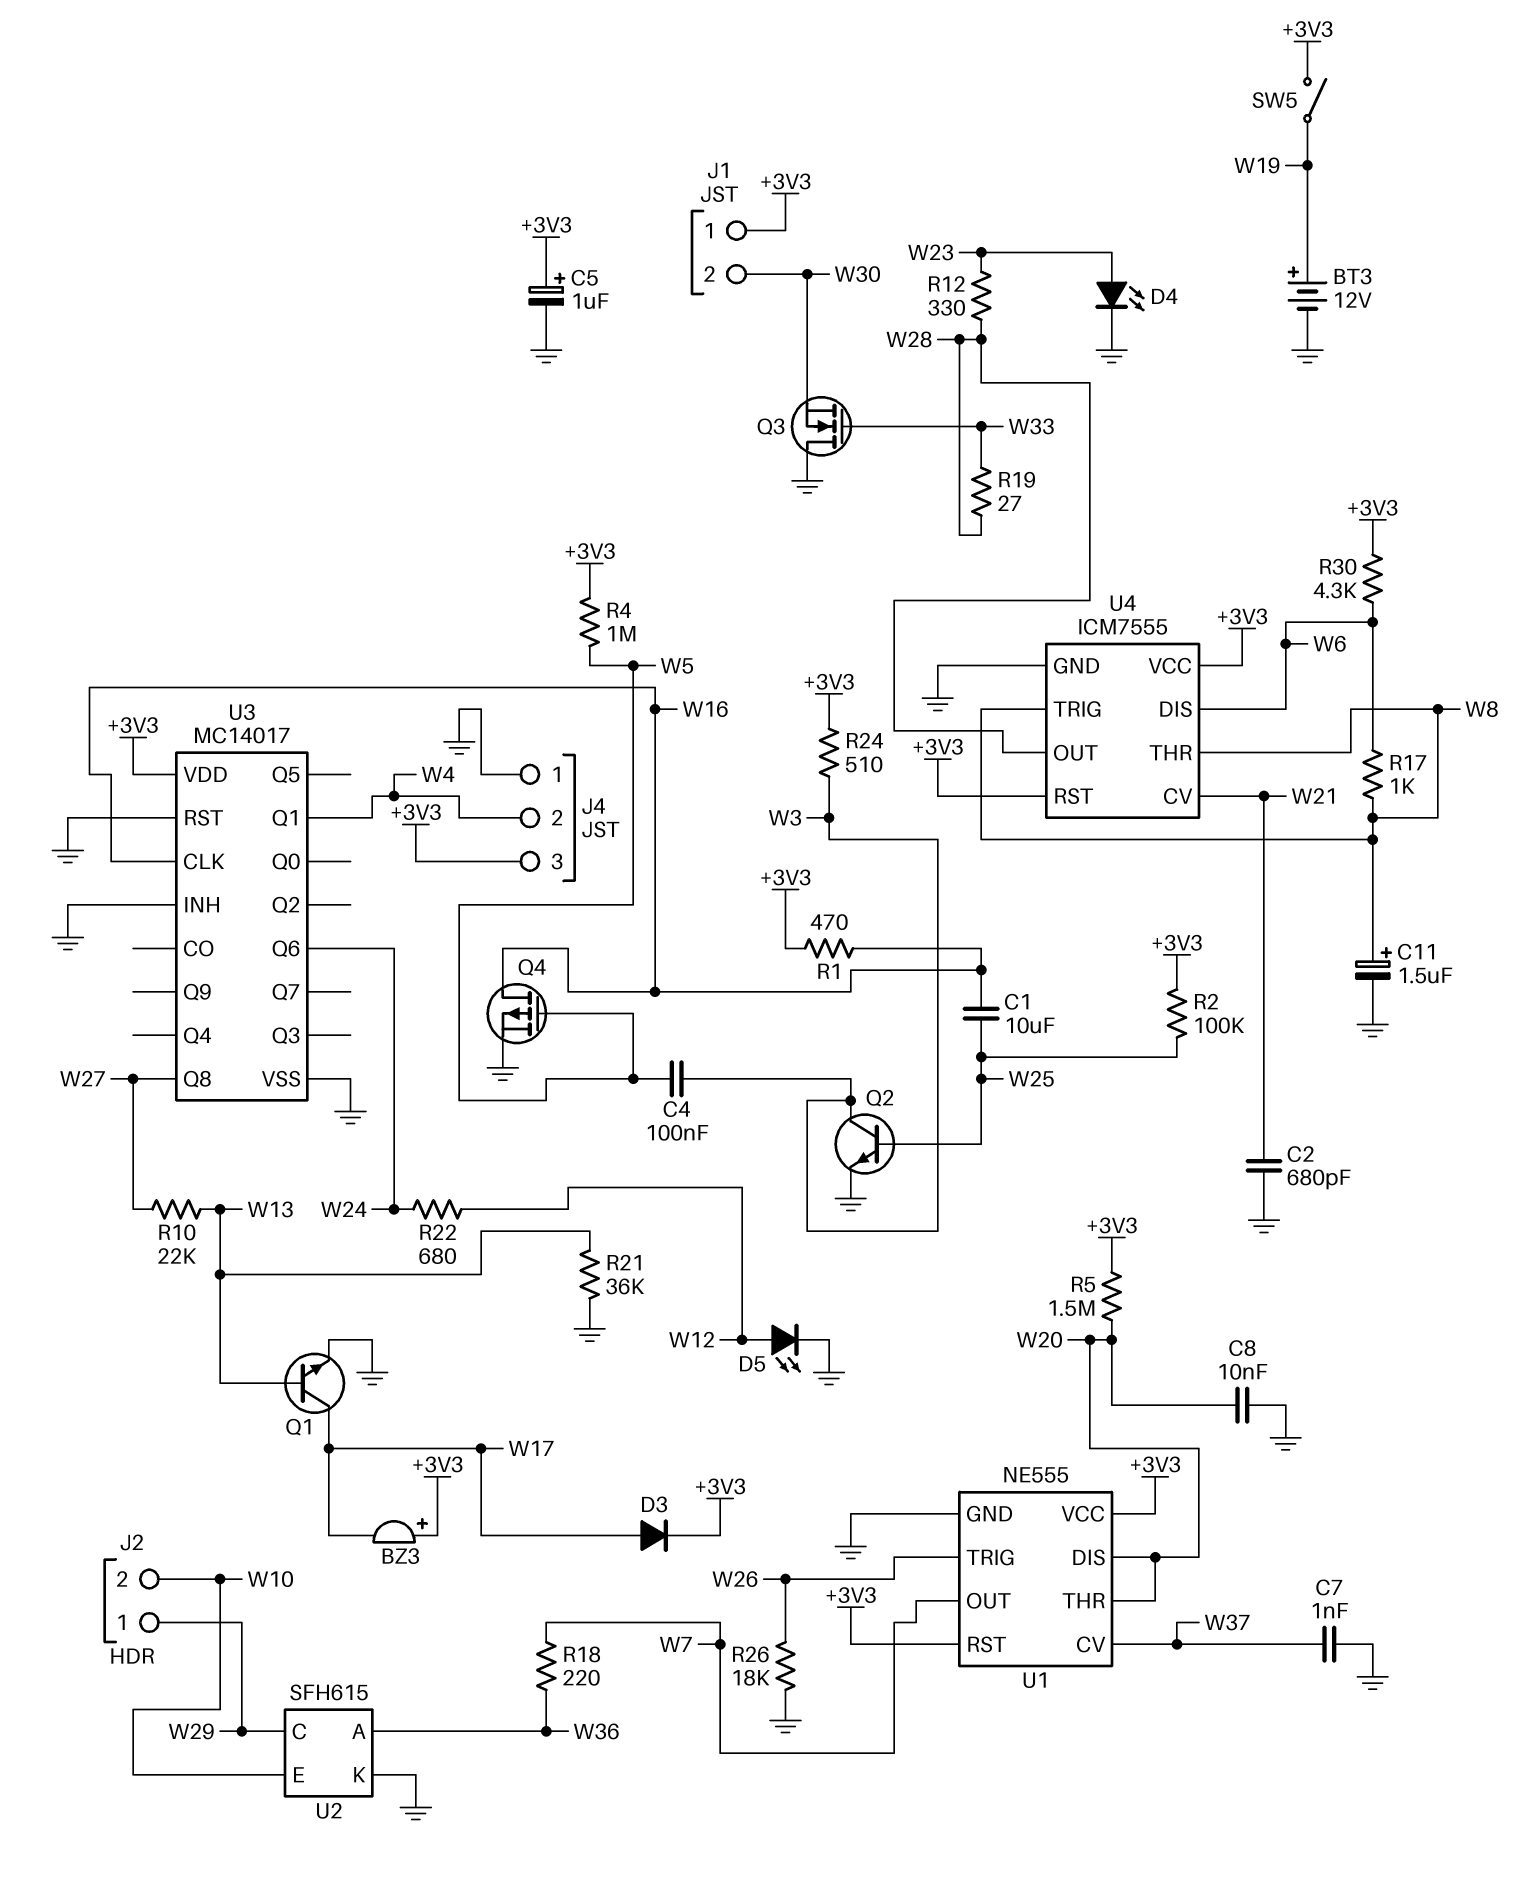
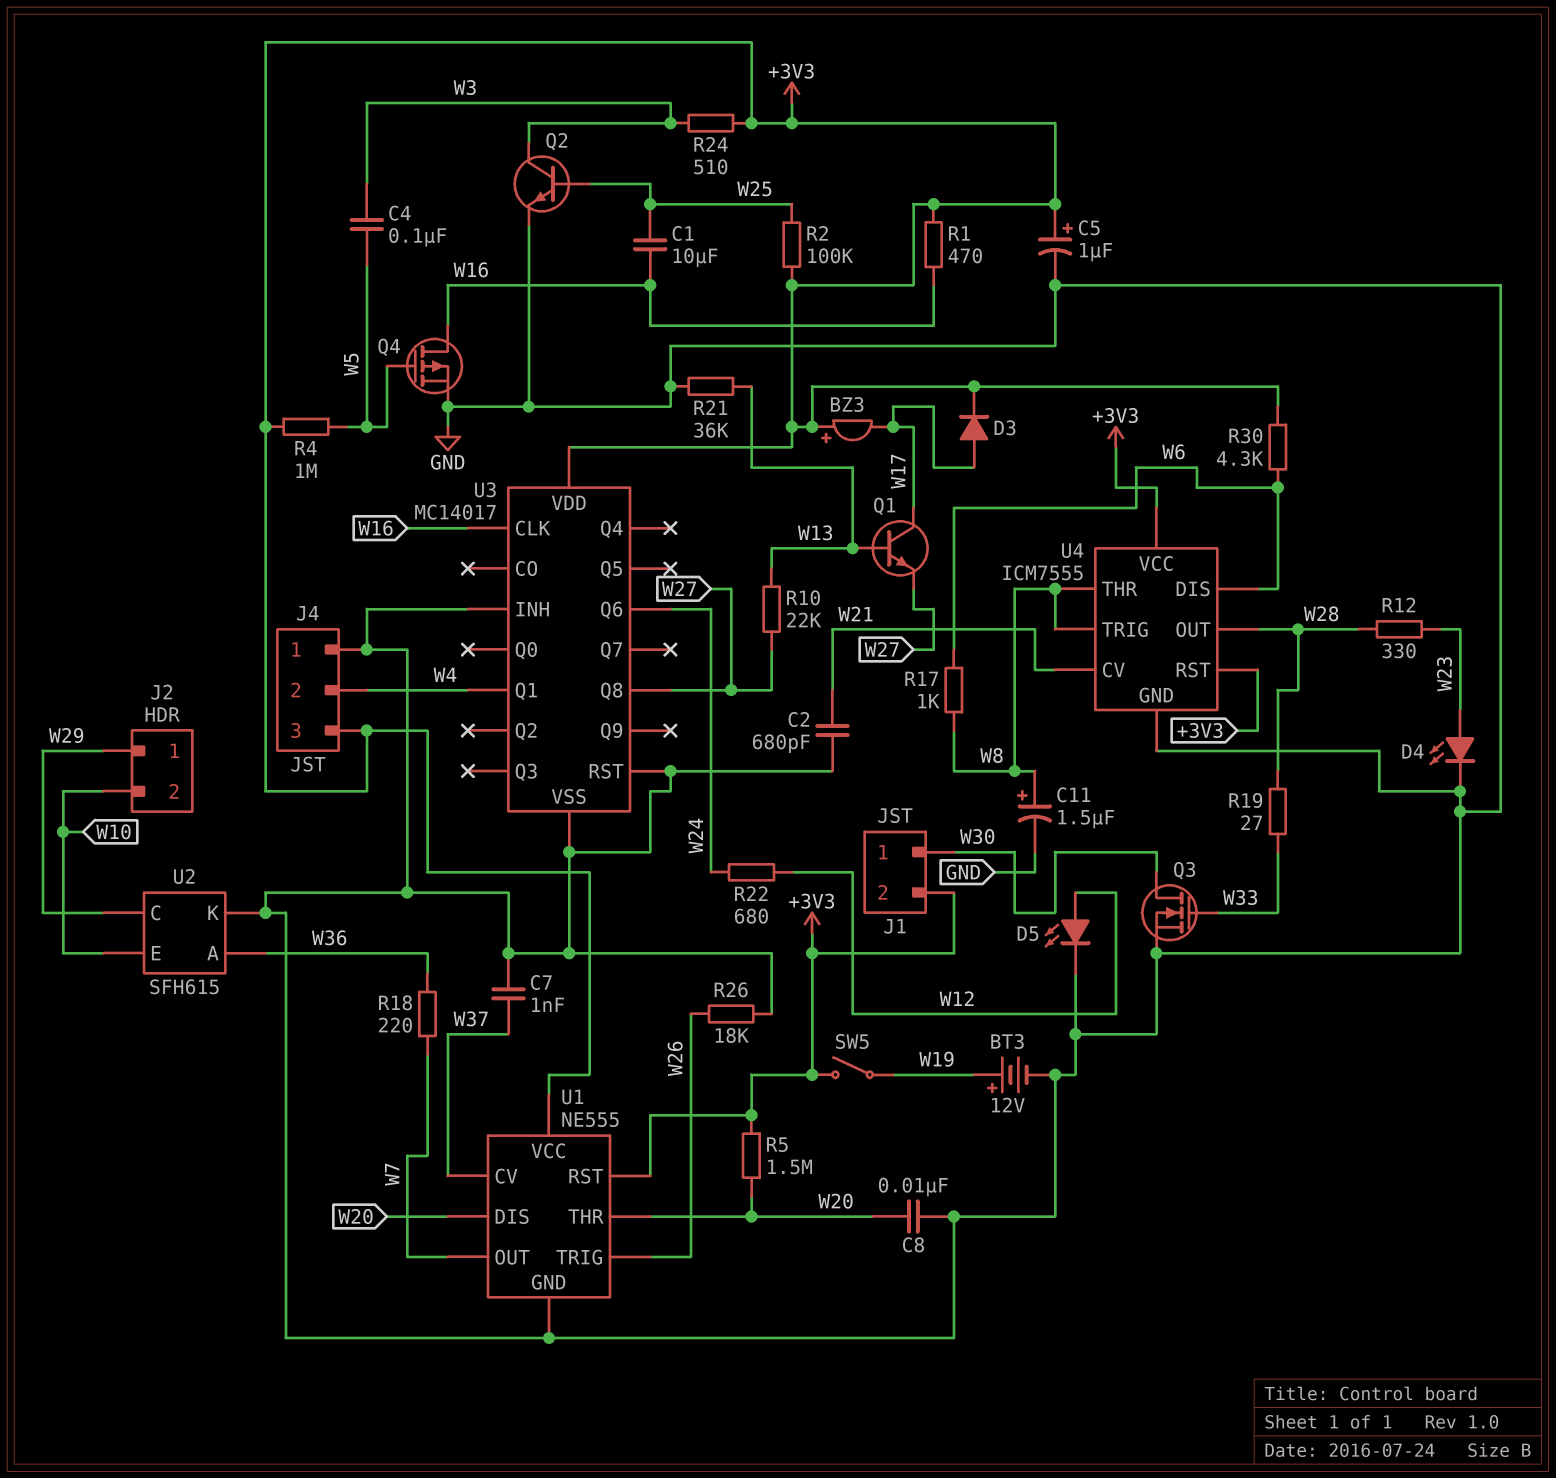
J1 pin 1: +3V3 -> W30
J1 pin 2: W30 -> +3V3
Q1: NPN (B W13, C W17, E GND) -> NPN (B W13, C W17, E W27)
Q3: NMOS (G W33, D GND, S W30) -> NMOS (G W33, D W30, S GND)

